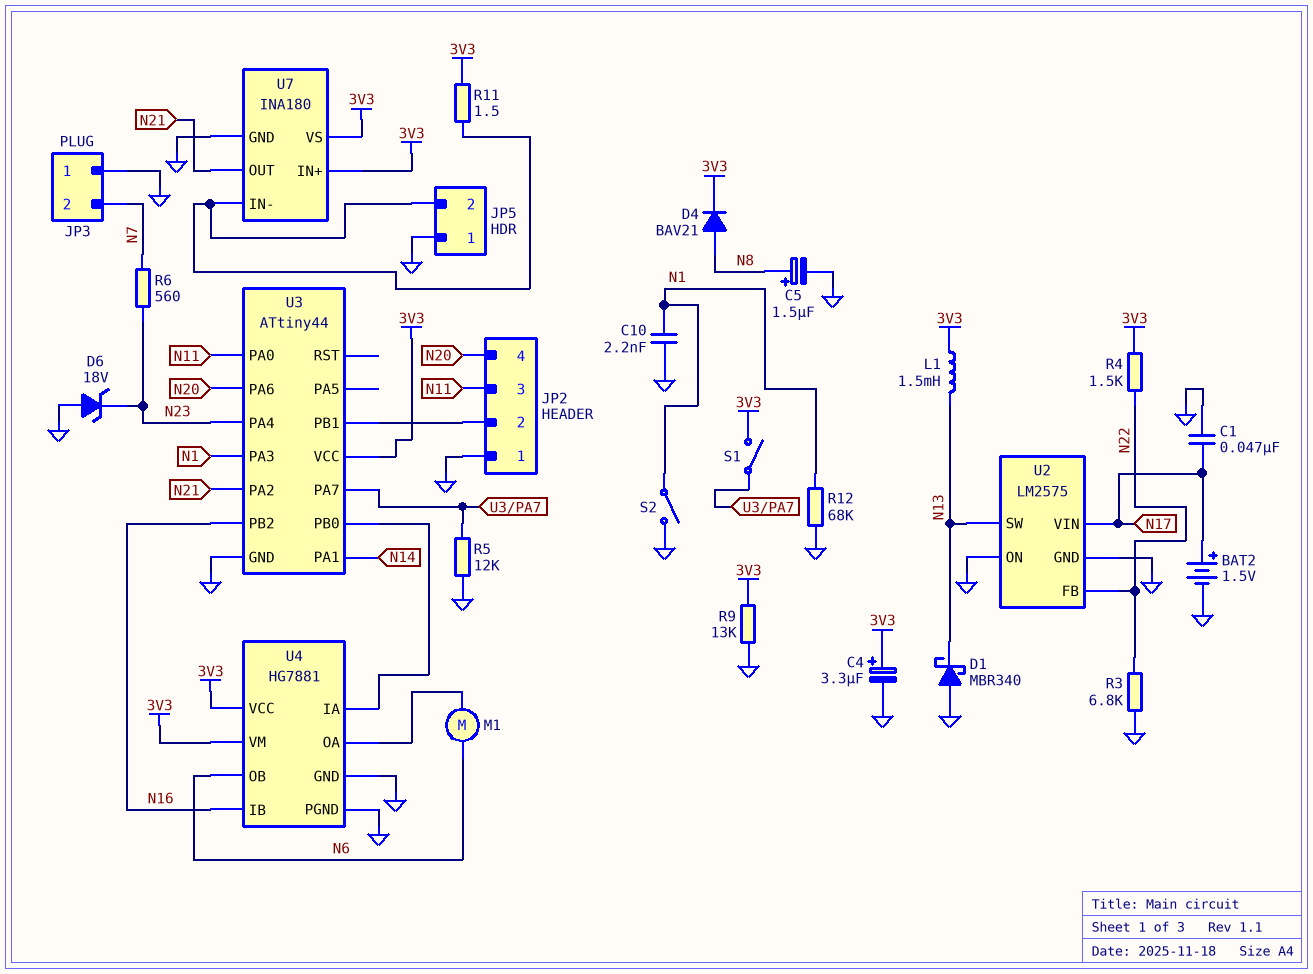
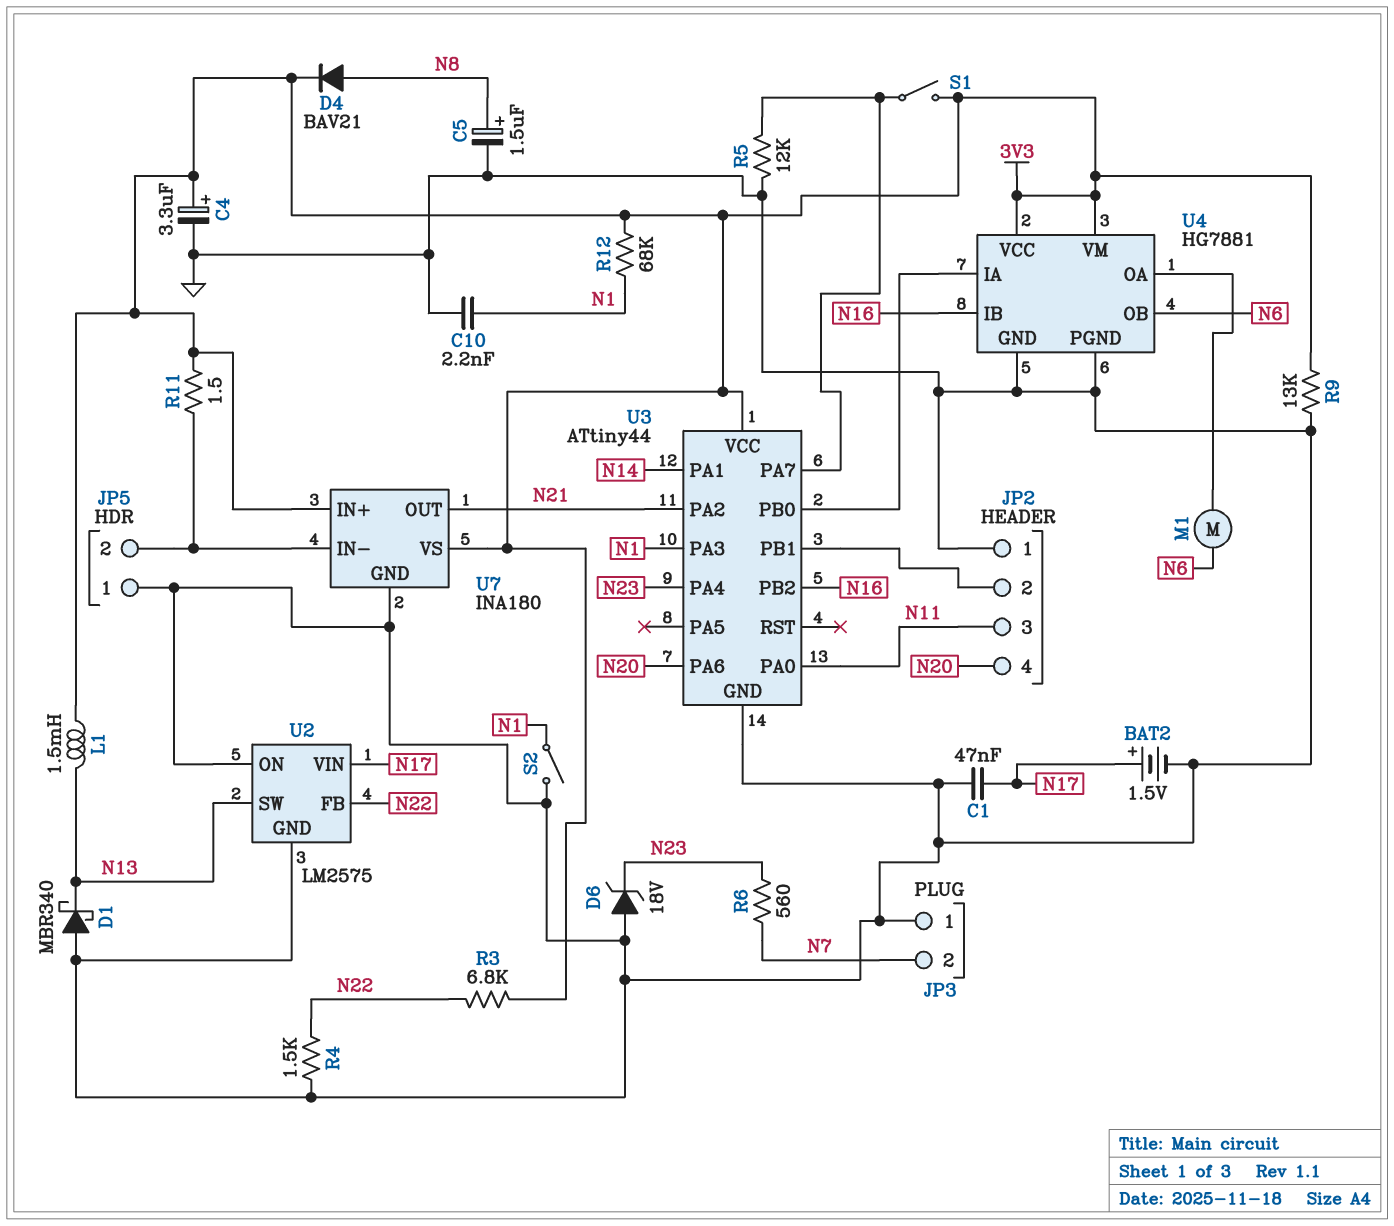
R3: 6.8k (GND, N22) -> 6.8k (3V3, N22)
R4: 1.5k (3V3, N22) -> 1.5k (GND, N22)
R12: 68k (GND, N1) -> 68k (3V3, N1)

